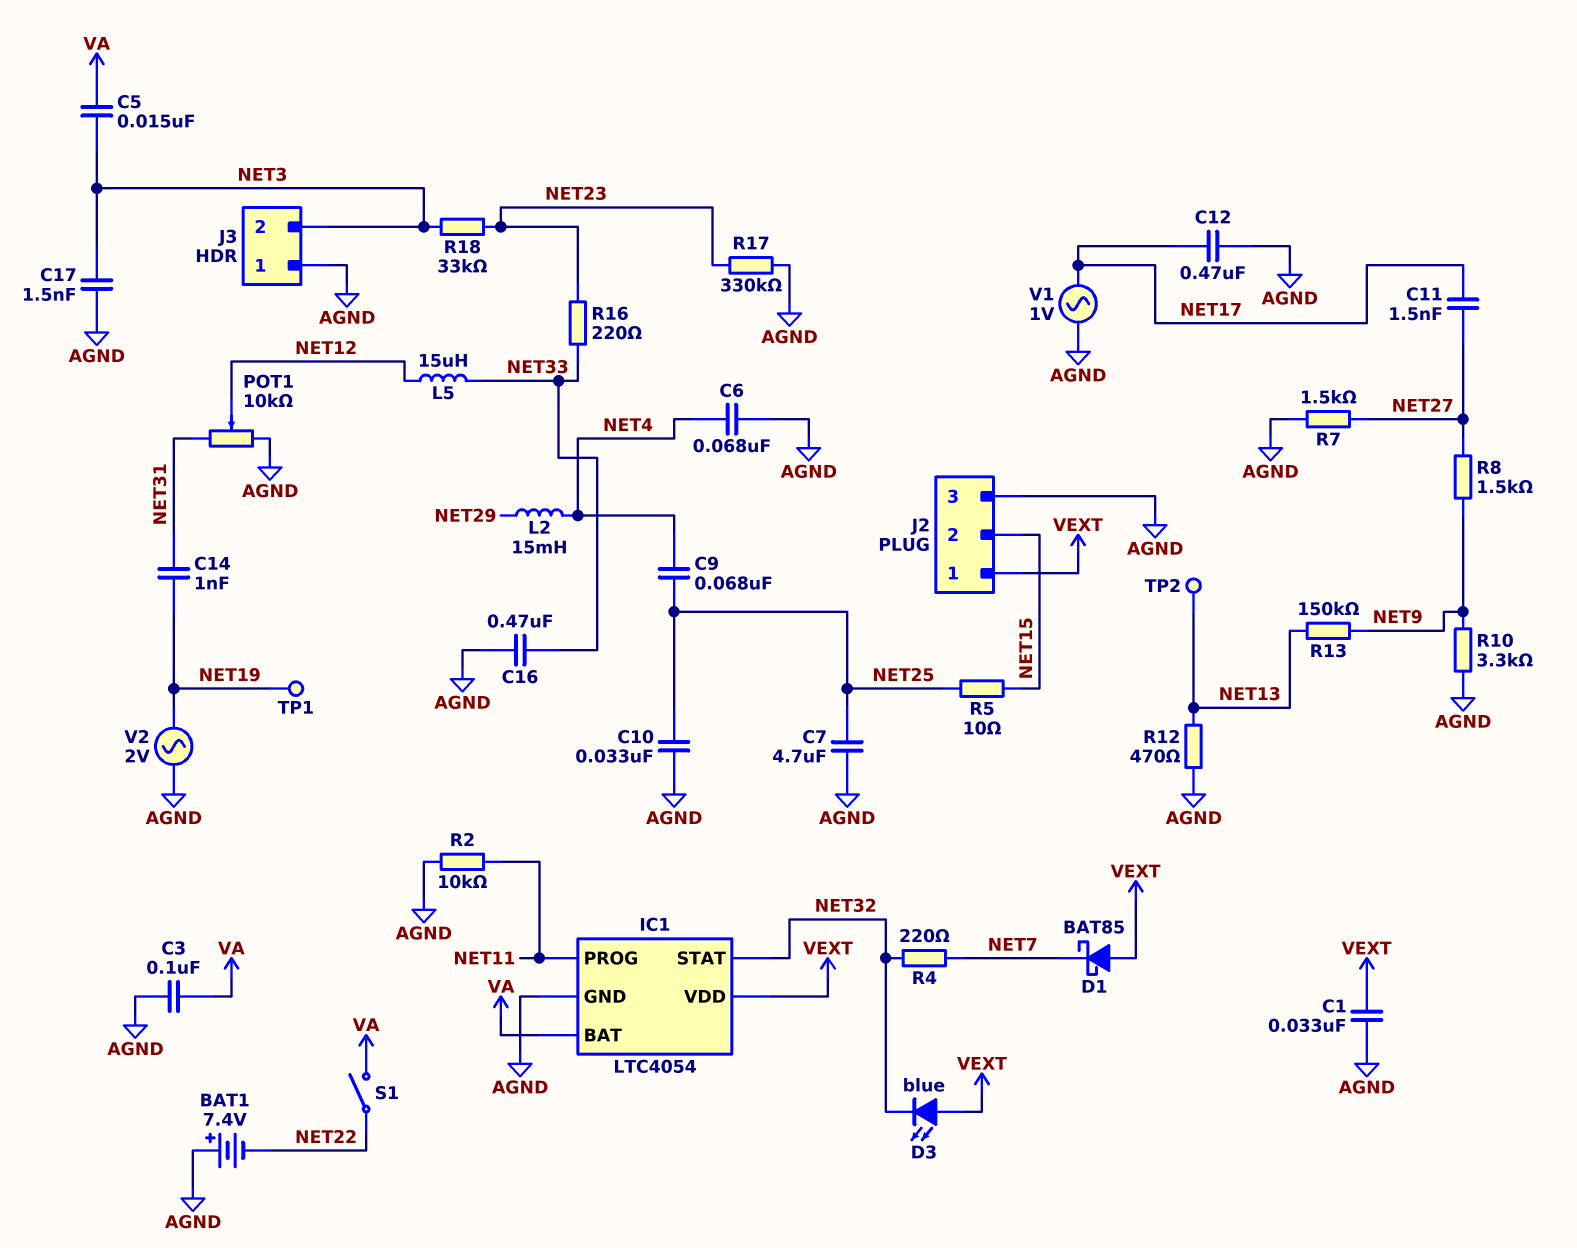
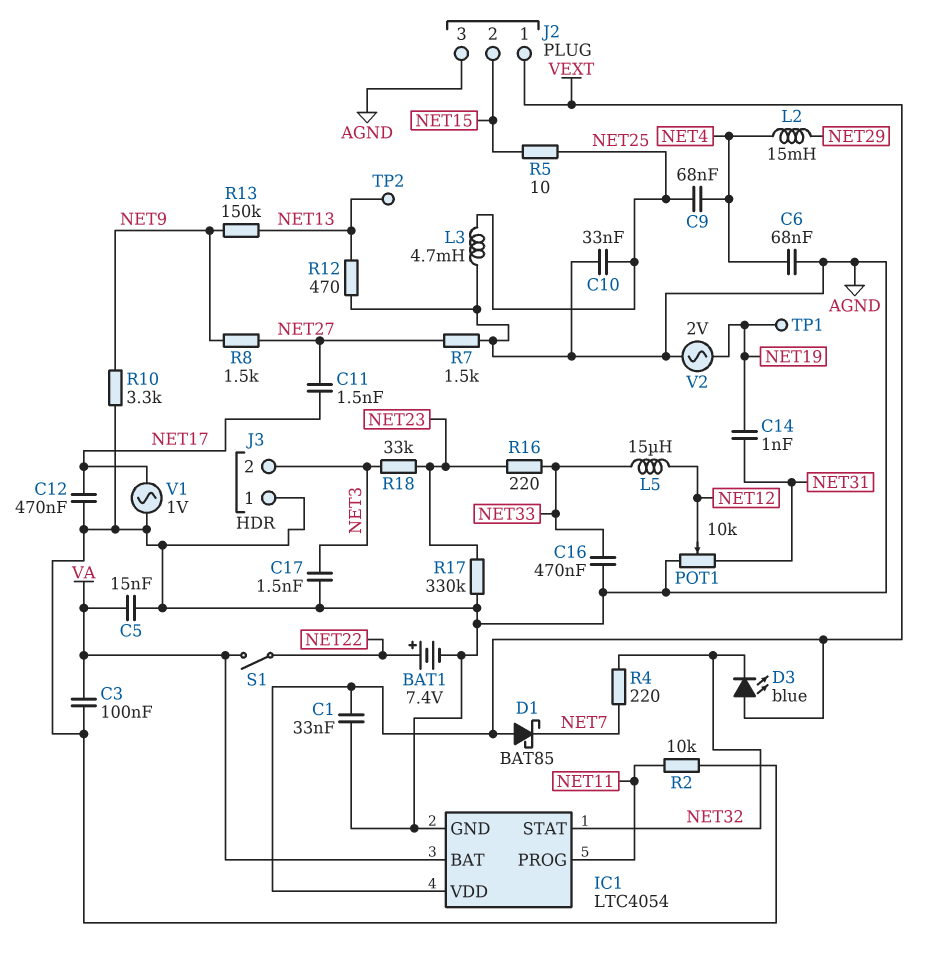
BAT1: 7.4V (plus AGND, minus NET22) -> 7.4V (plus NET22, minus AGND)
C5: 15nF (NET3, VA) -> 15nF (AGND, VA)
C7: 4.7uF (AGND, NET25) -> none
L3: none -> 4.7mH (AGND, NET25)

